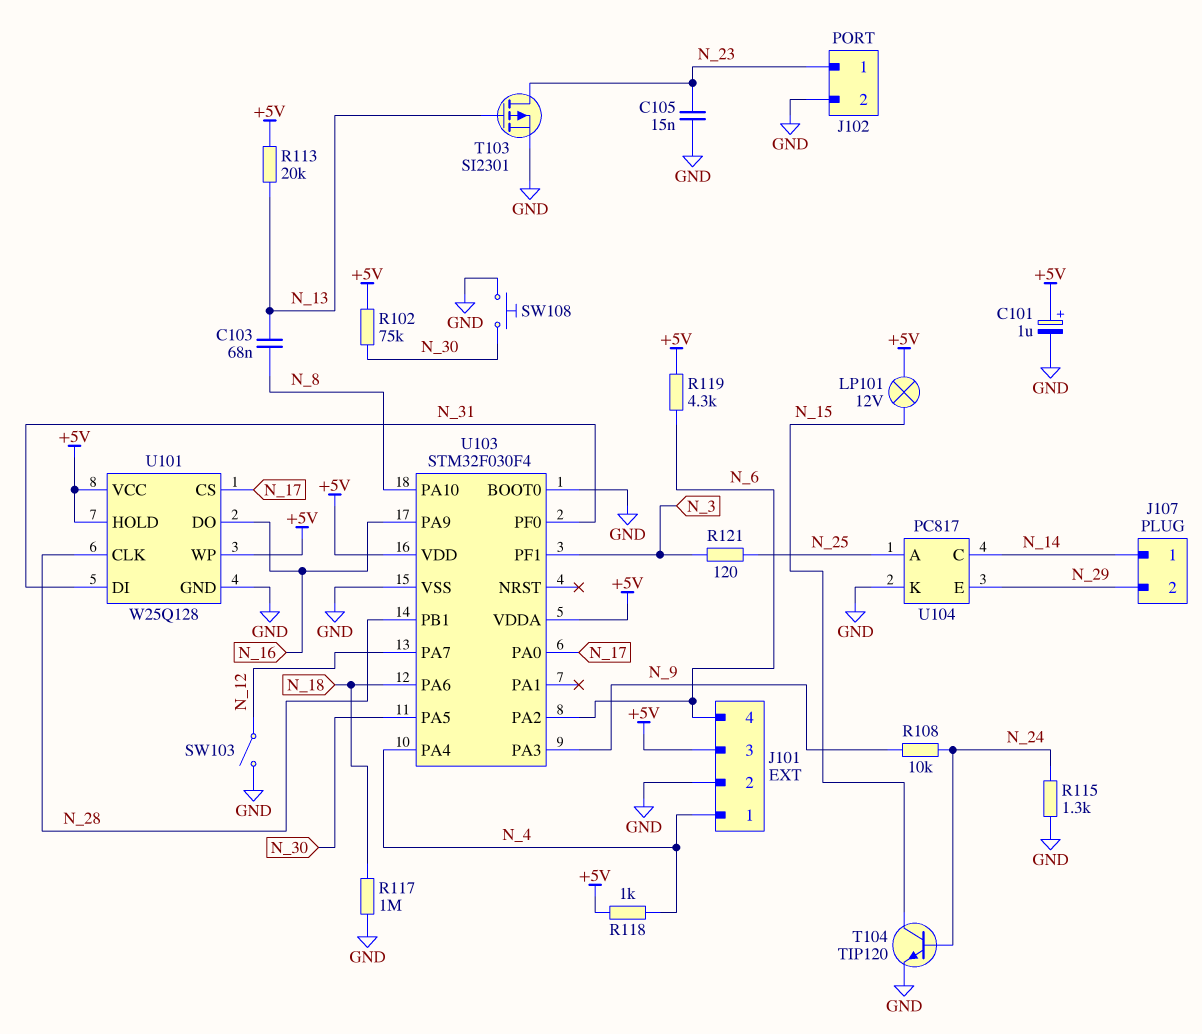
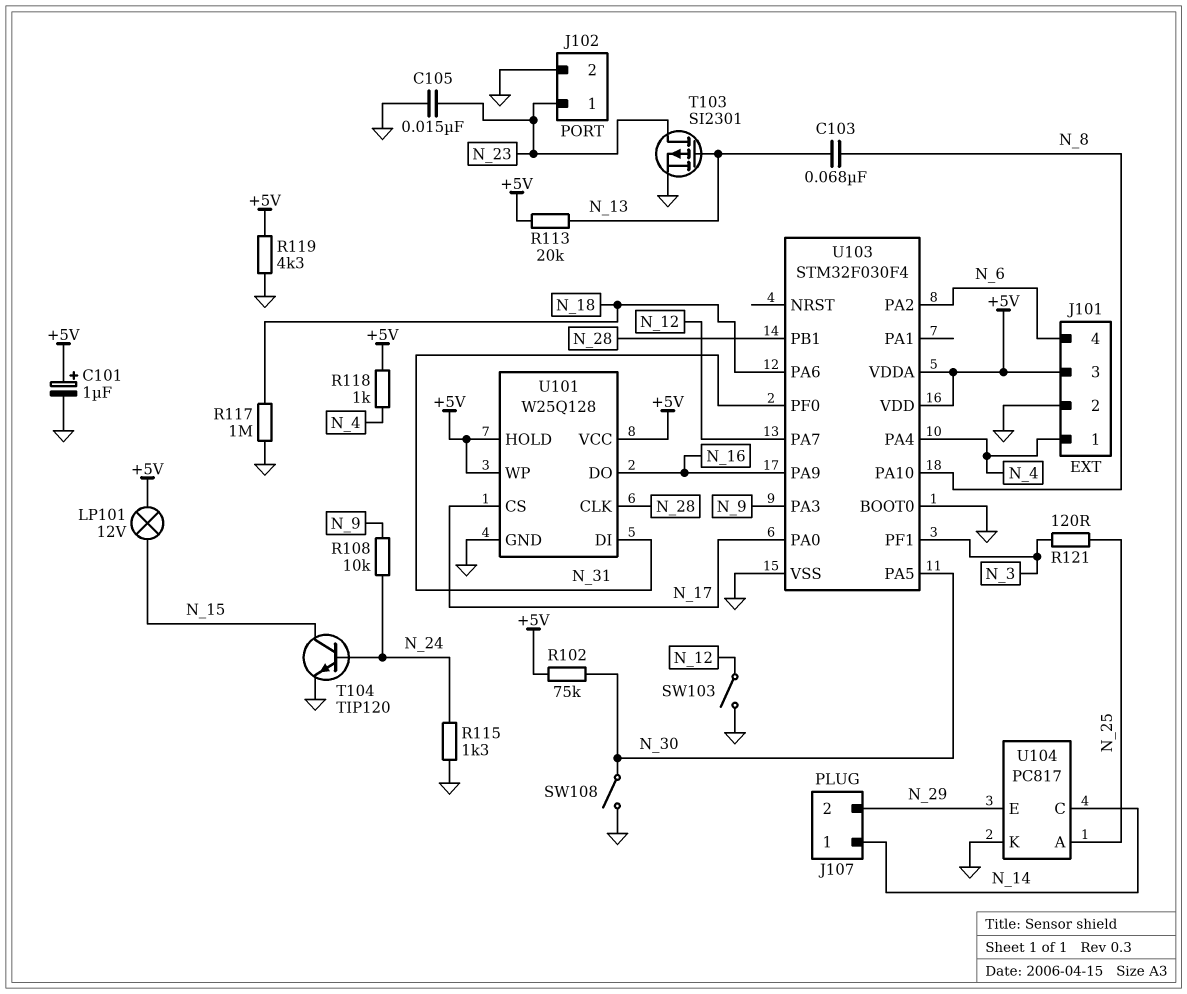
R119: 4.3k (+5V, N_6) -> 4.3k (+5V, GND)
SW108: button (GND, N_30) -> switch (GND, N_30)

